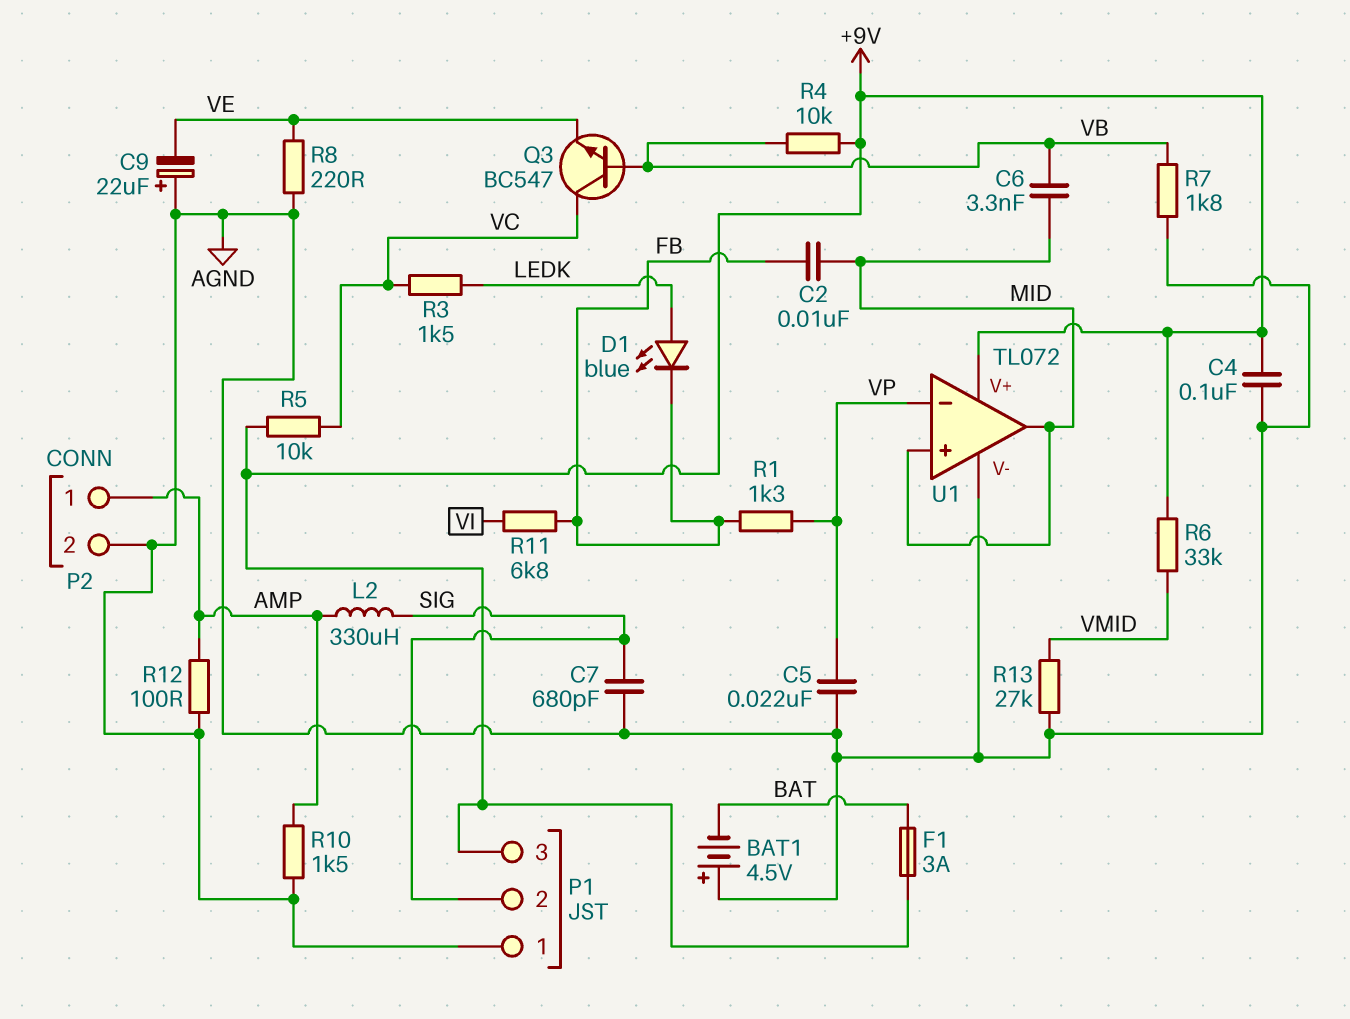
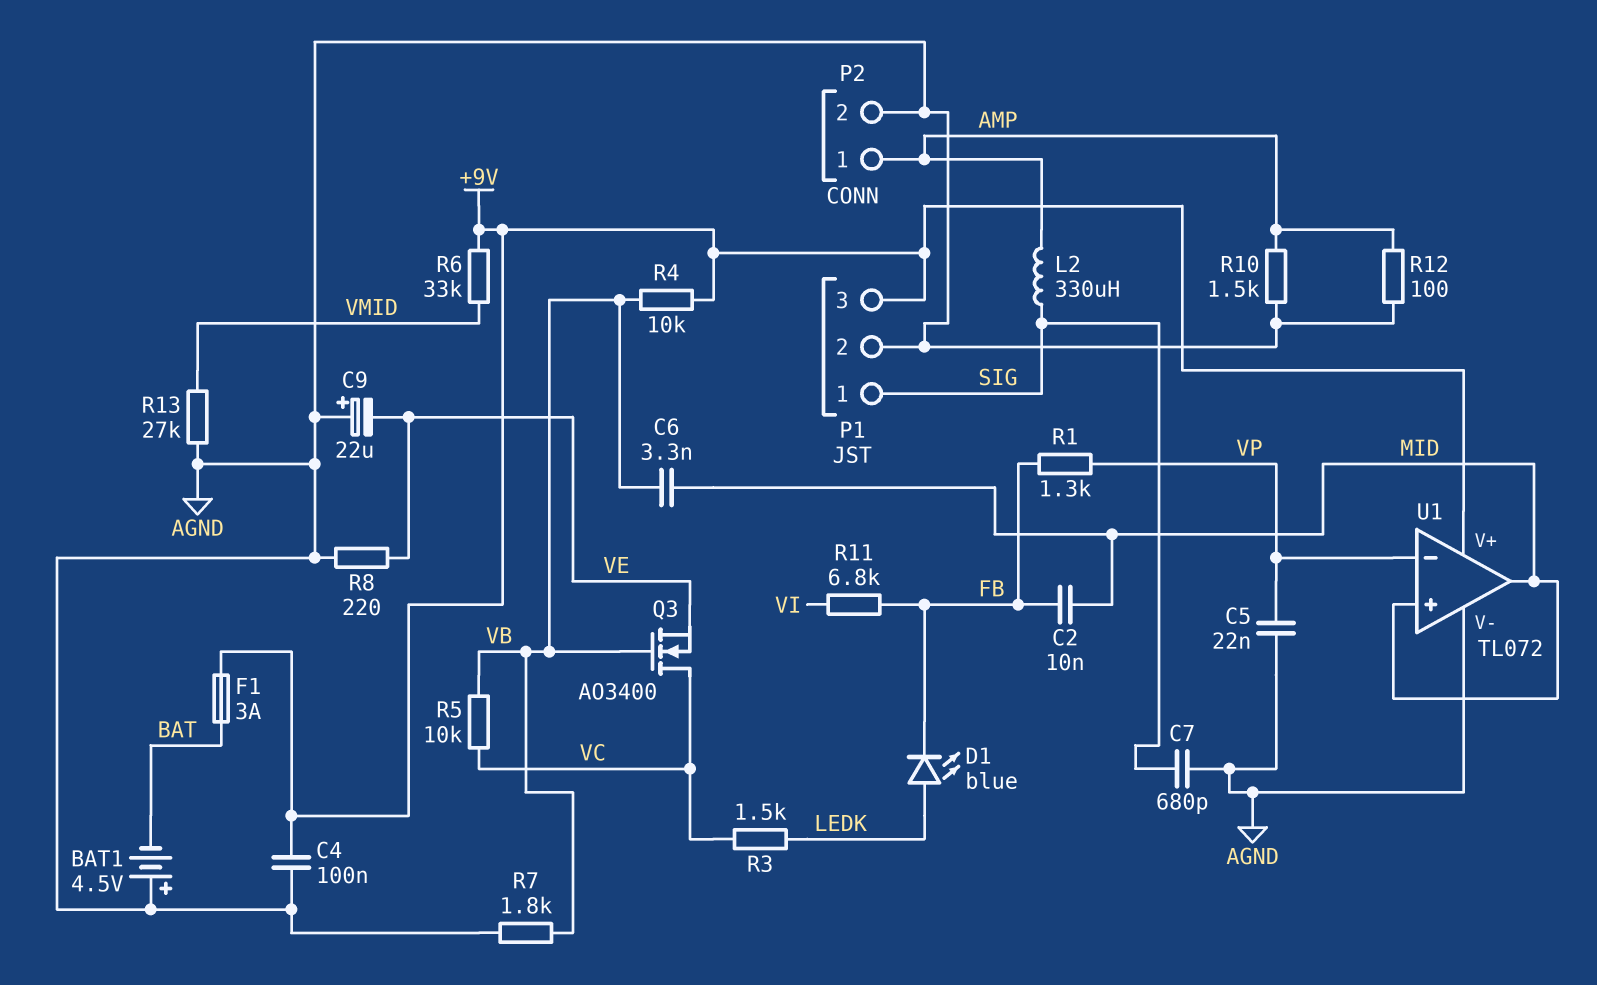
P1 pin 1: AGND -> SIG
P1 pin 2: SIG -> AGND
Q3: NPN BC547 (B VB, C VC, E VE) -> NMOS AO3400 (G VB, D VC, S VE)
R5: 10k (+9V, VC) -> 10k (VB, VC)

